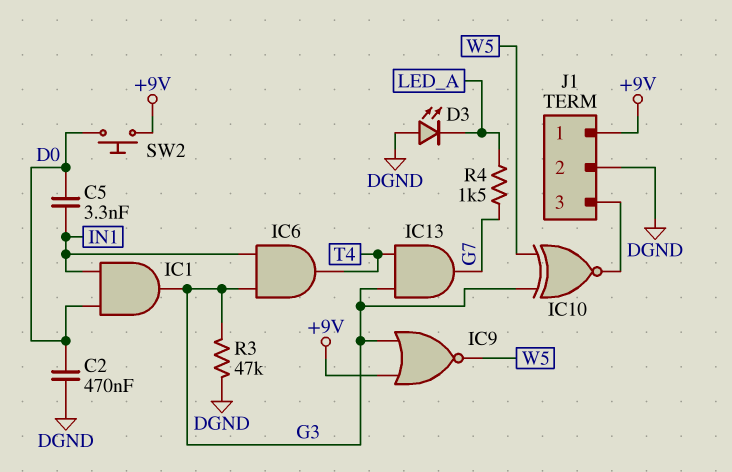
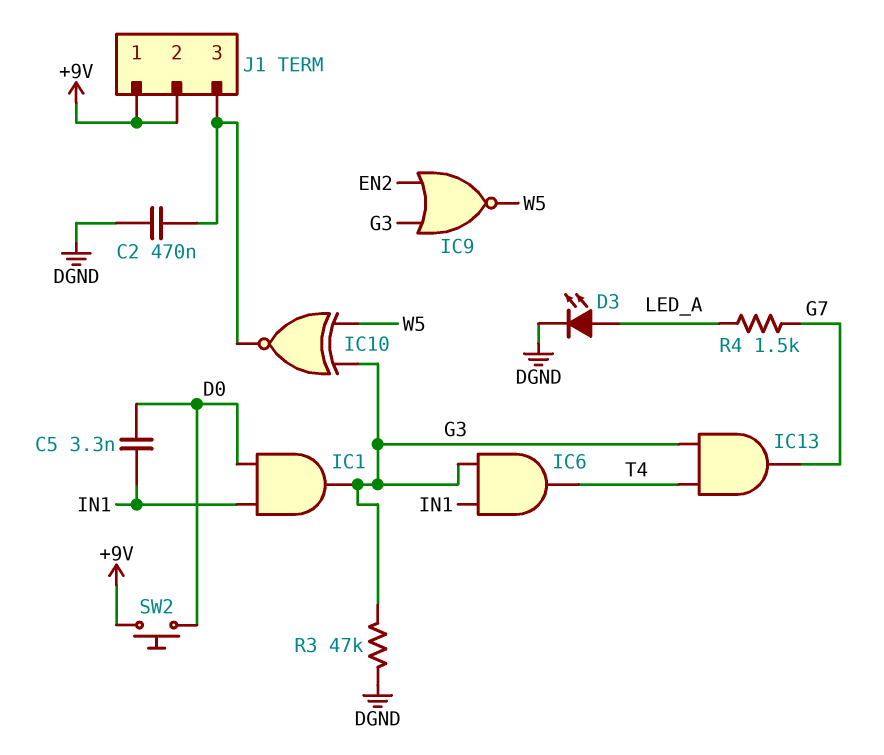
C2: 470nF (D0, DGND) -> 470nF (DGND, J1/3)
D3: LED (A DGND, K LED_A) -> LED (A LED_A, K DGND)
IC9: NOR (in +9V, in G3, out W5) -> NOR (in EN2, in G3, out W5)
J1 pin 2: DGND -> +9V

